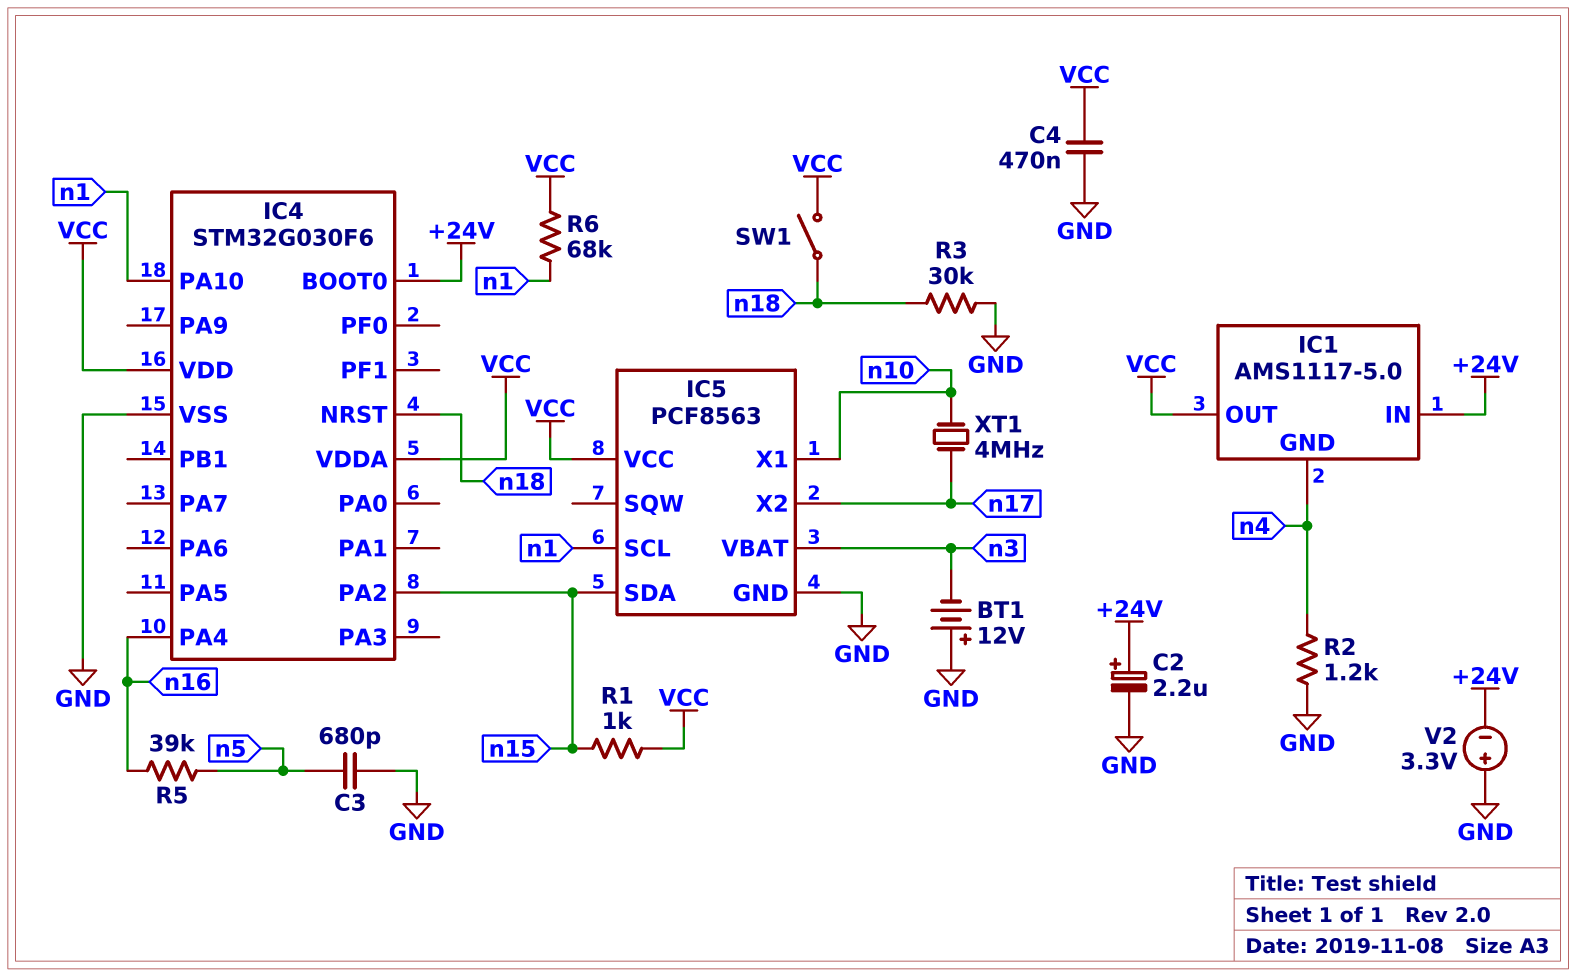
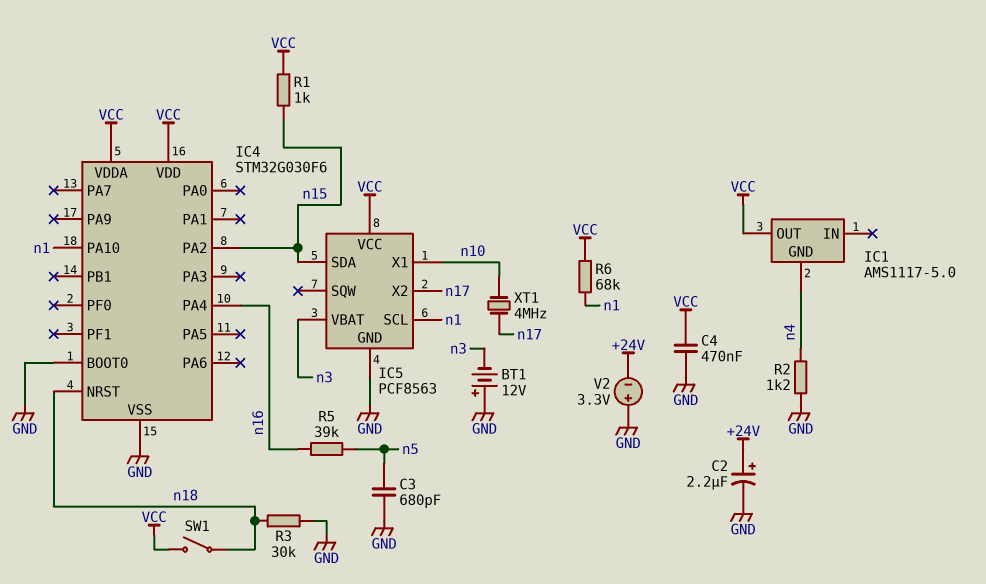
IC1 pin IN: +24V -> none
IC4 pin BOOT0: +24V -> GND

